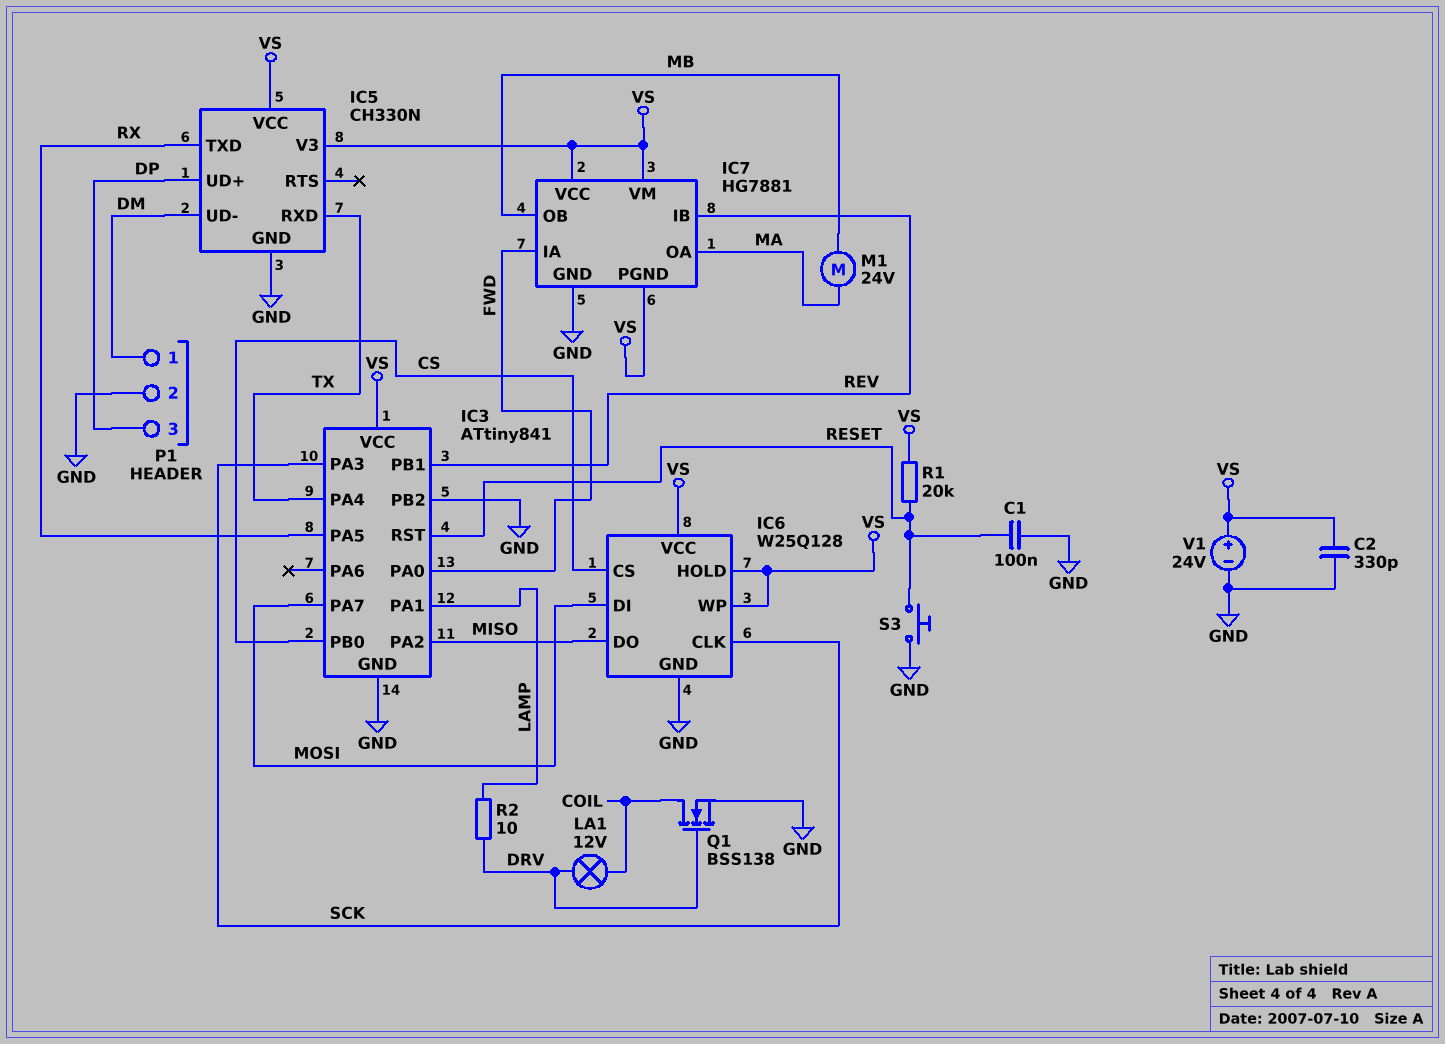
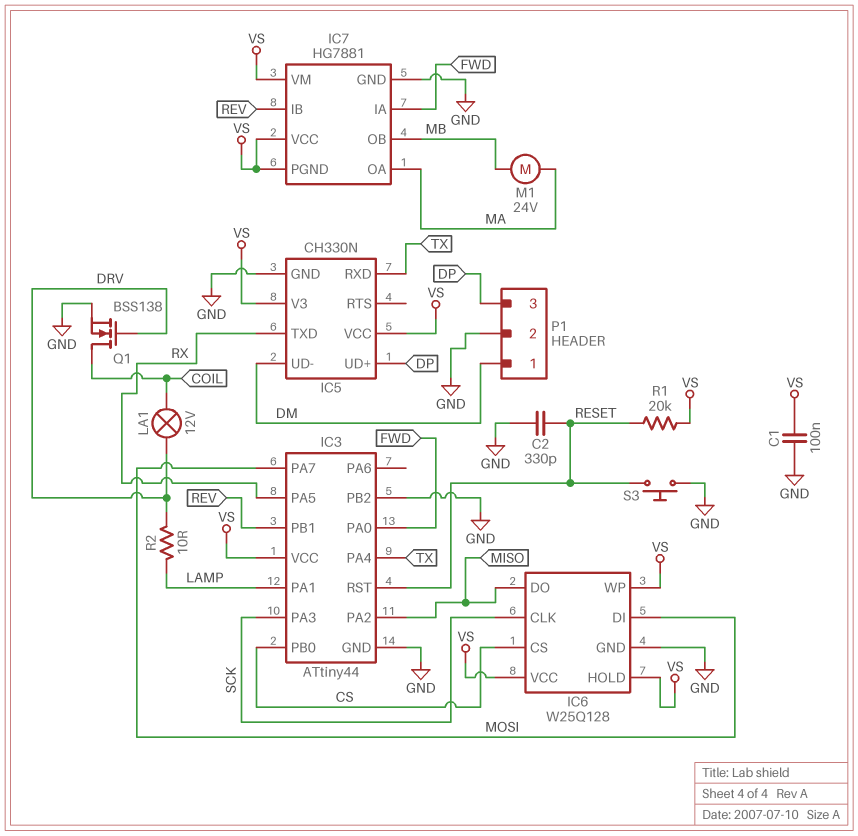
C1: 100nF (GND, RESET) -> 100nF (GND, VS)
C2: 330pF (GND, VS) -> 330pF (GND, RESET)
IC3: ATtiny841 -> ATtiny44
V1: 24V (plus VS, minus GND) -> none

